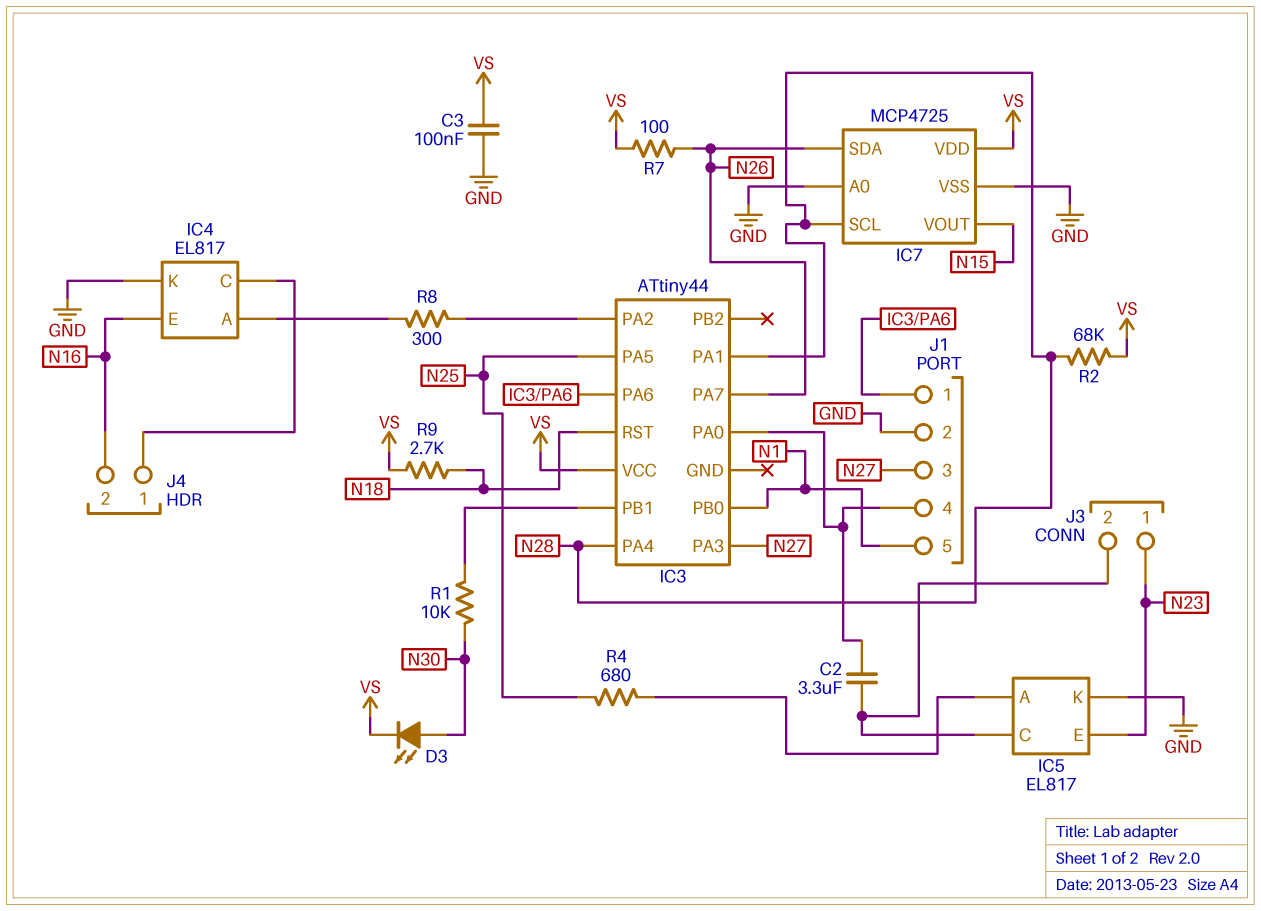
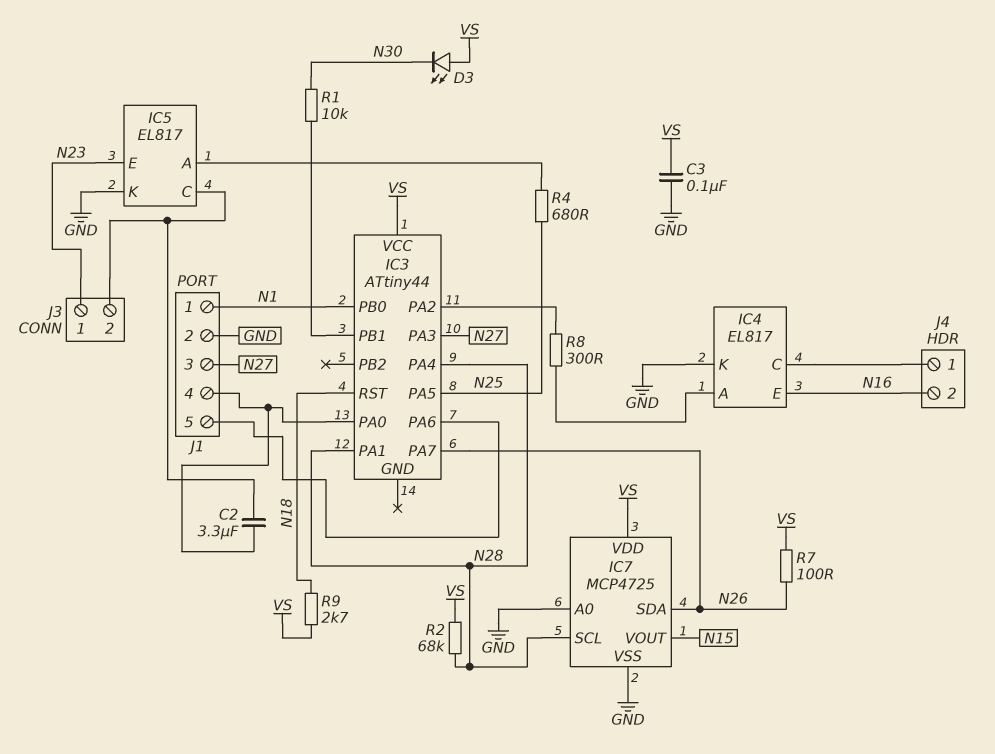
D3: LED (A N30, K VS) -> LED (A VS, K N30)
J1 pin 1: IC3/PA6 -> N1
J1 pin 5: N1 -> IC3/PA6

